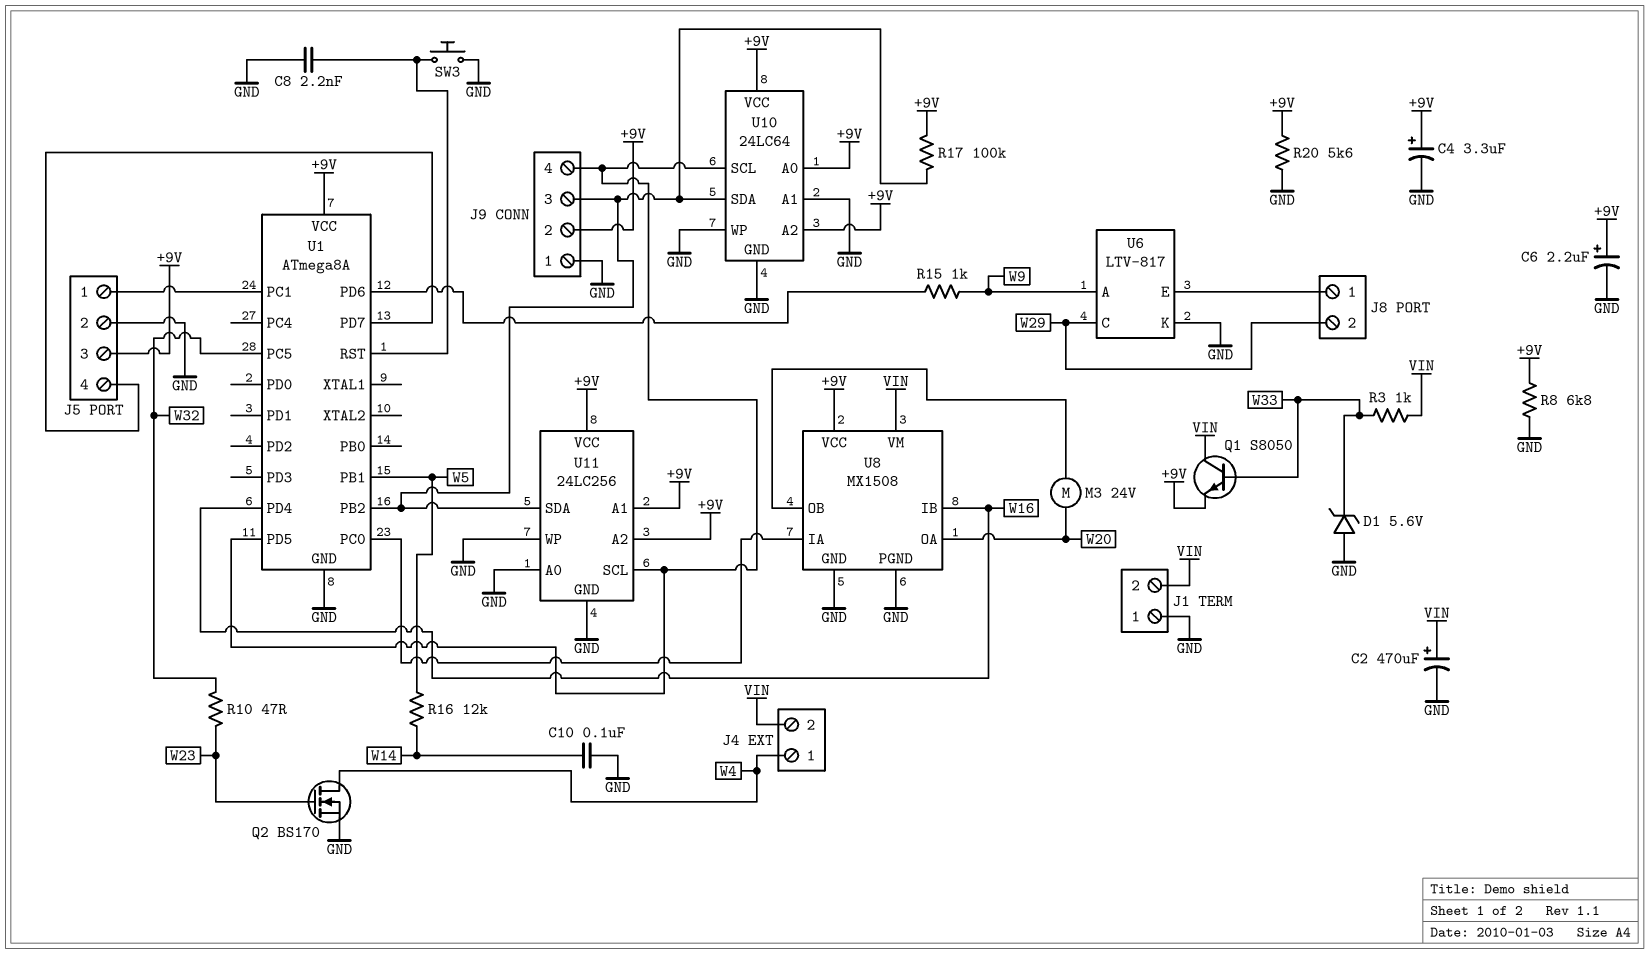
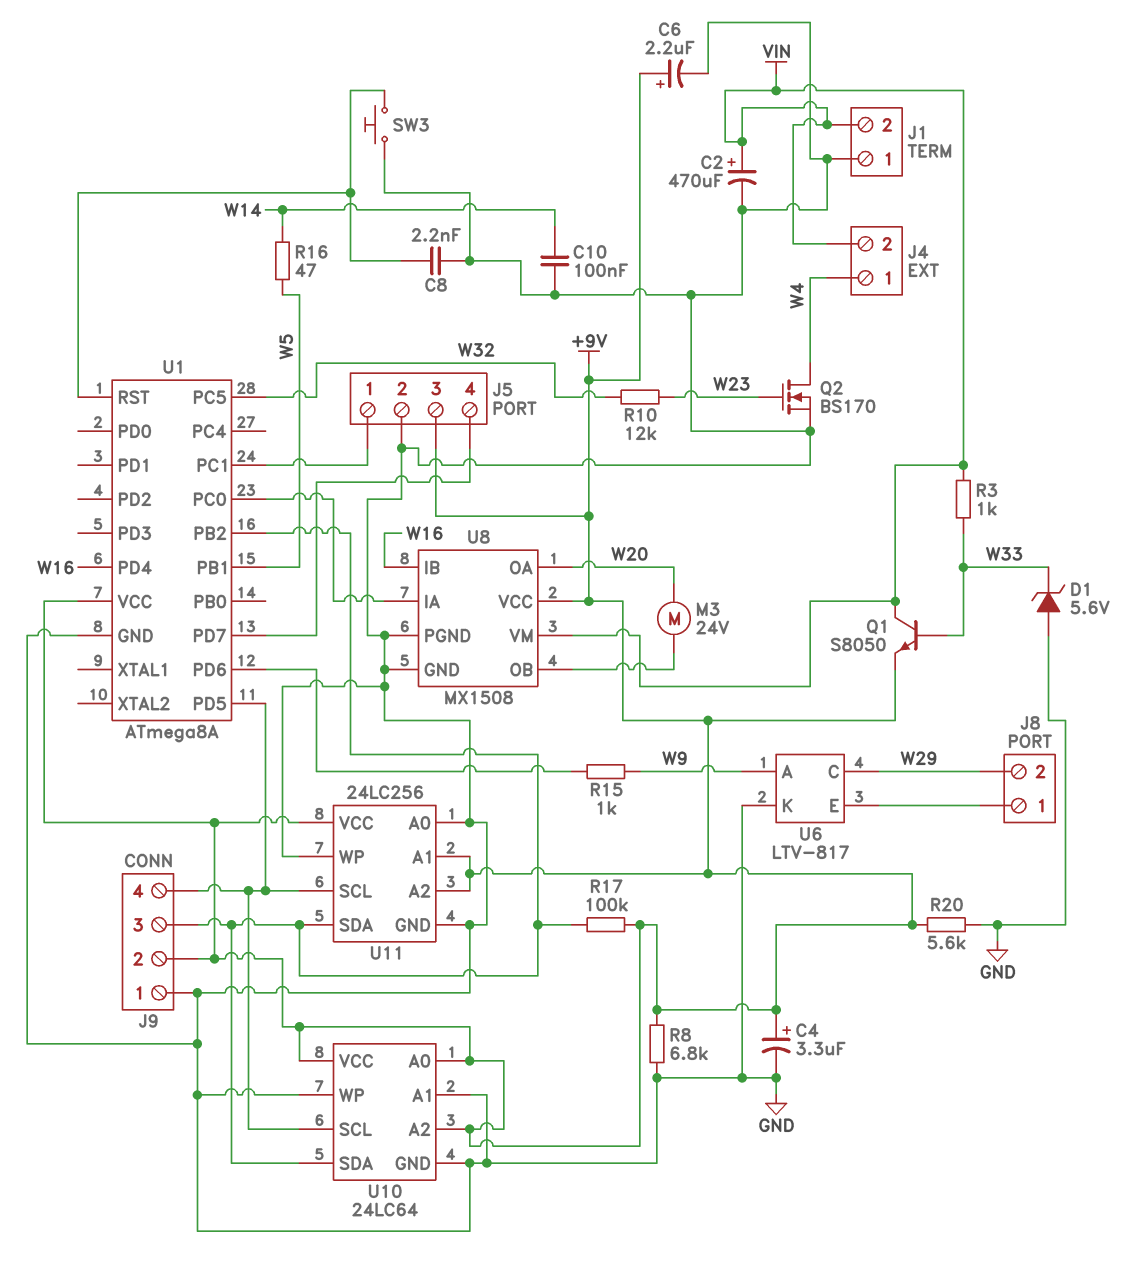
R10: 47 (W23, W32) -> 12k (W23, W32)
R16: 12k (W5, W14) -> 47 (W5, W14)

